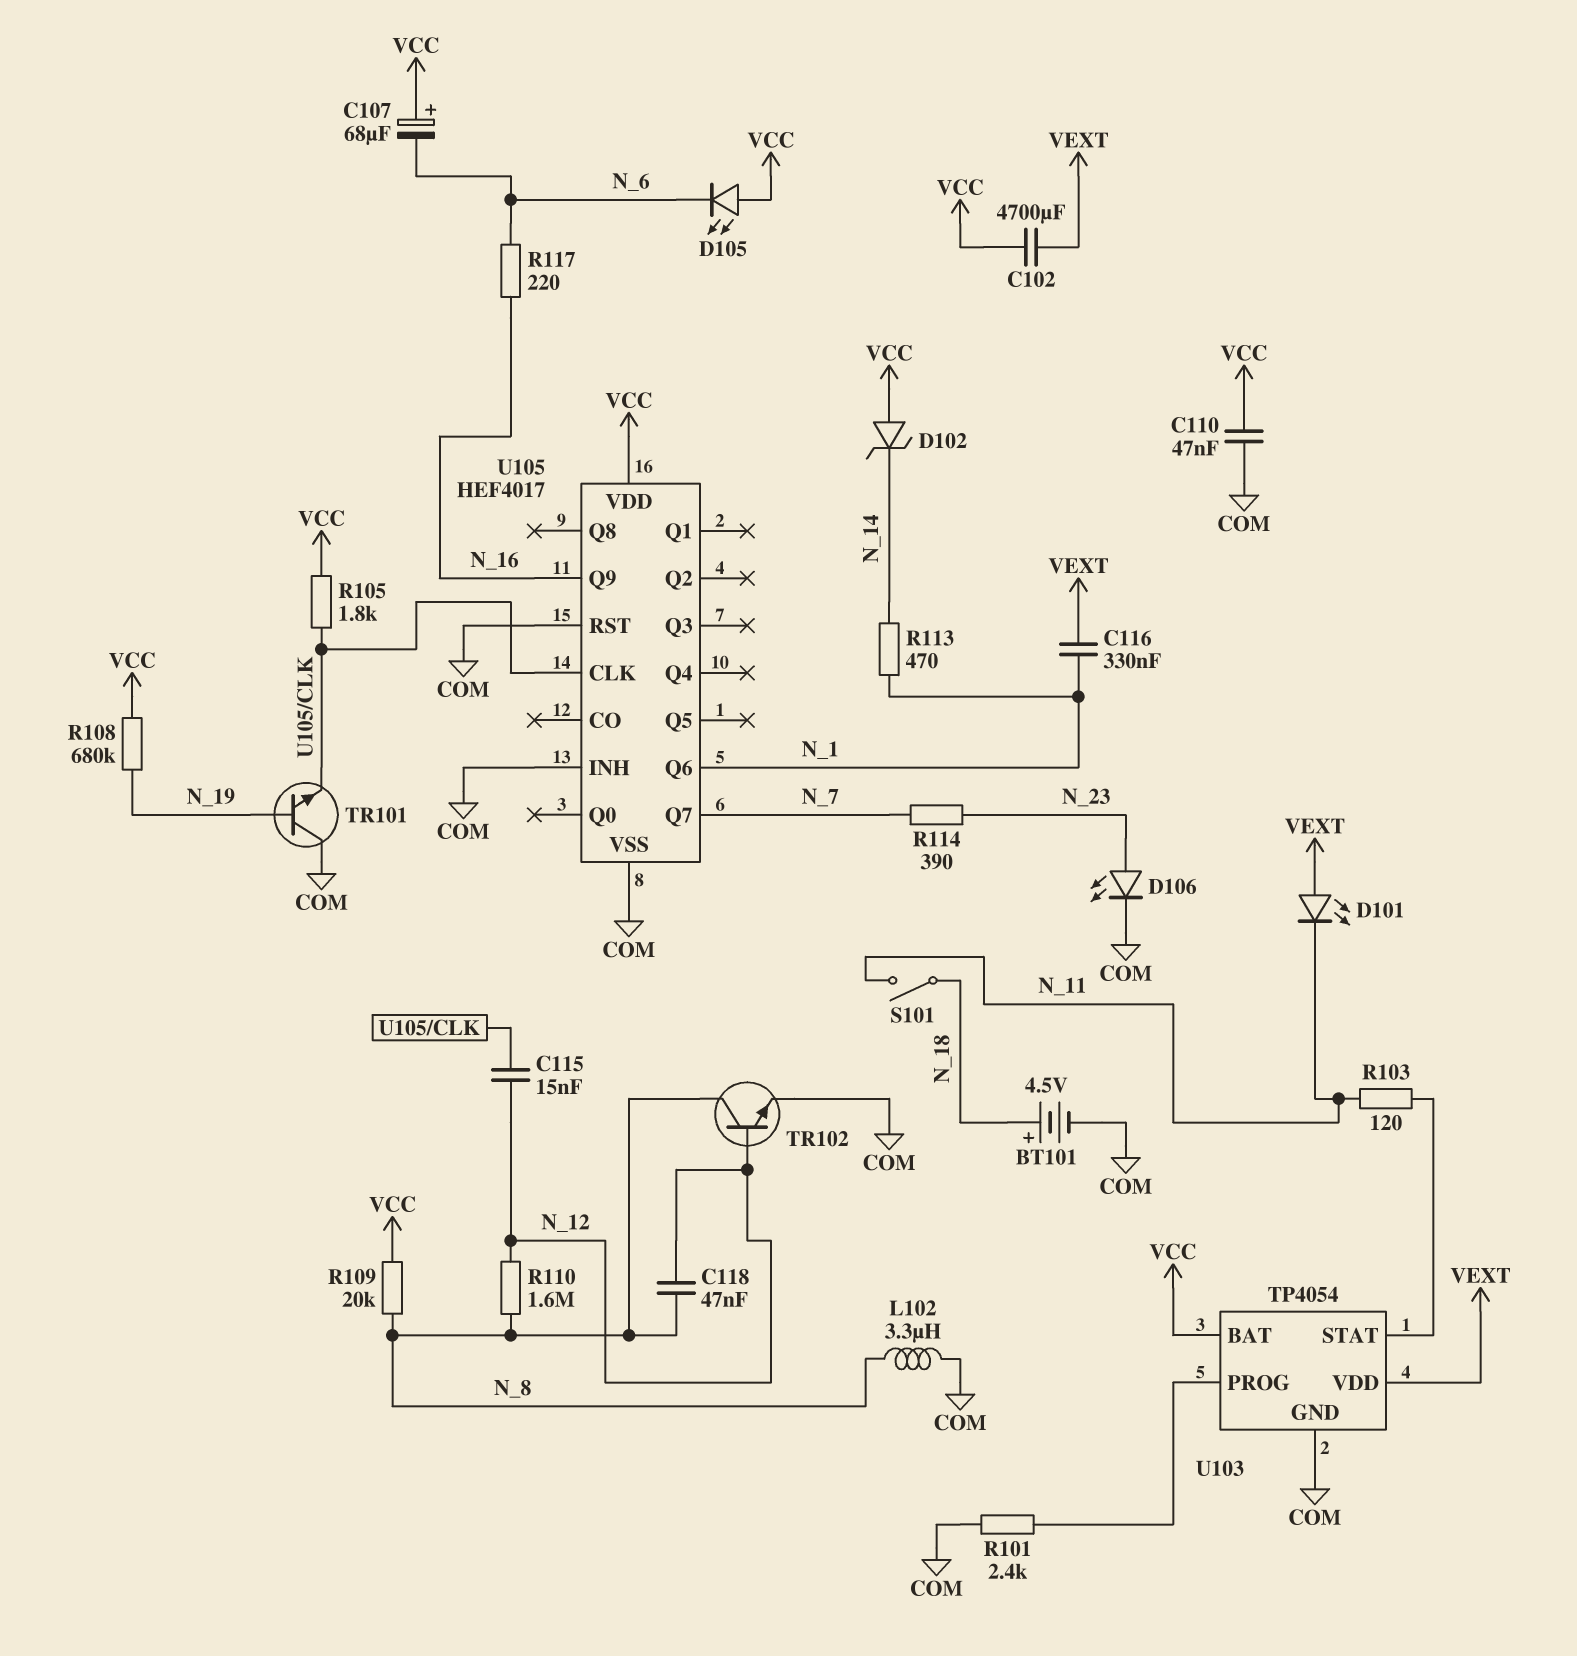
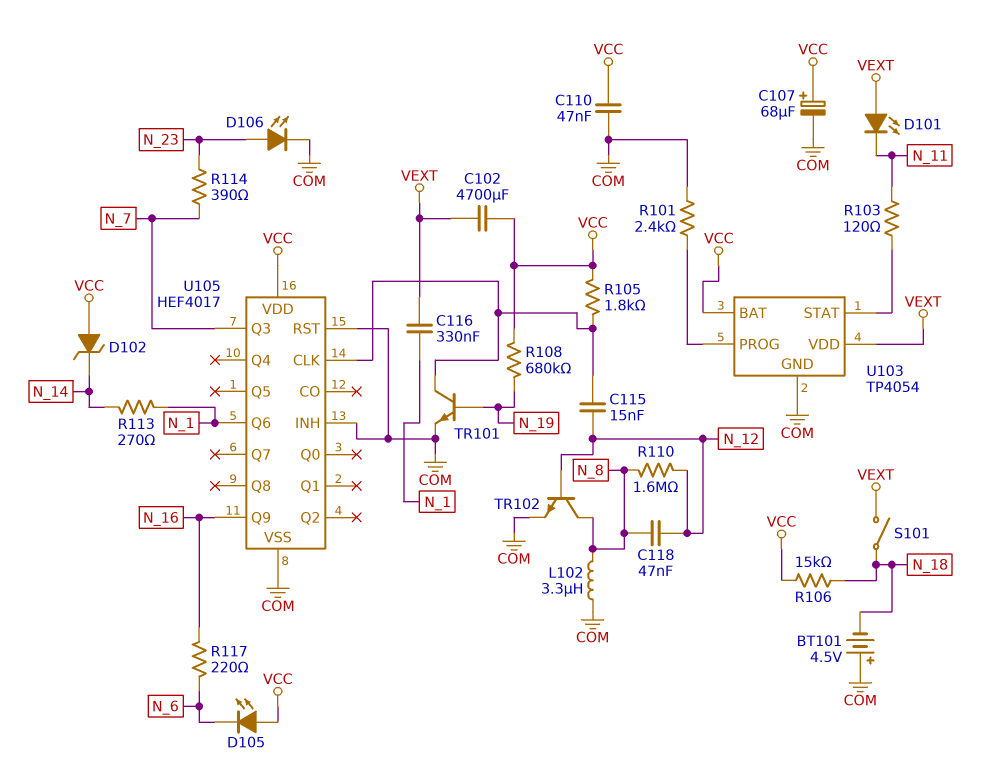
BT101: 4.5V (plus N_18, minus COM) -> 4.5V (plus COM, minus N_18)
C107: 68uF (plus VCC, minus N_6) -> 68uF (plus VCC, minus COM)
R106: none -> 15k (N_18, VCC)
R109: 20k (N_8, VCC) -> none
R113: 470 (N_1, N_14) -> 270 (N_1, N_14)
S101: switch (N_11, N_18) -> switch (N_18, VEXT)
TR101: NPN (B N_19, C COM, E U105/CLK) -> NPN (B N_19, C U105/CLK, E COM)
U105 pin Q3: none -> N_7
U105 pin Q7: N_7 -> none

